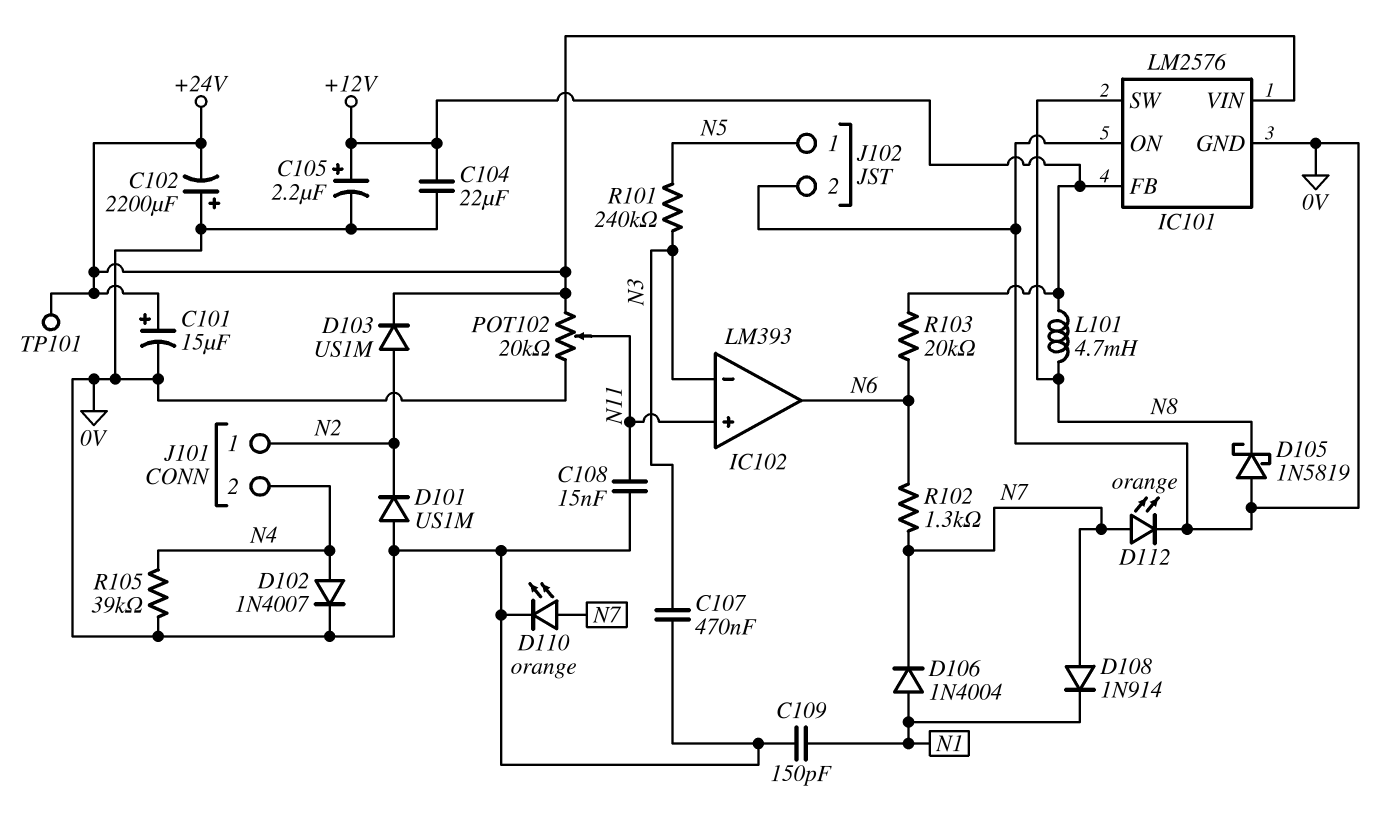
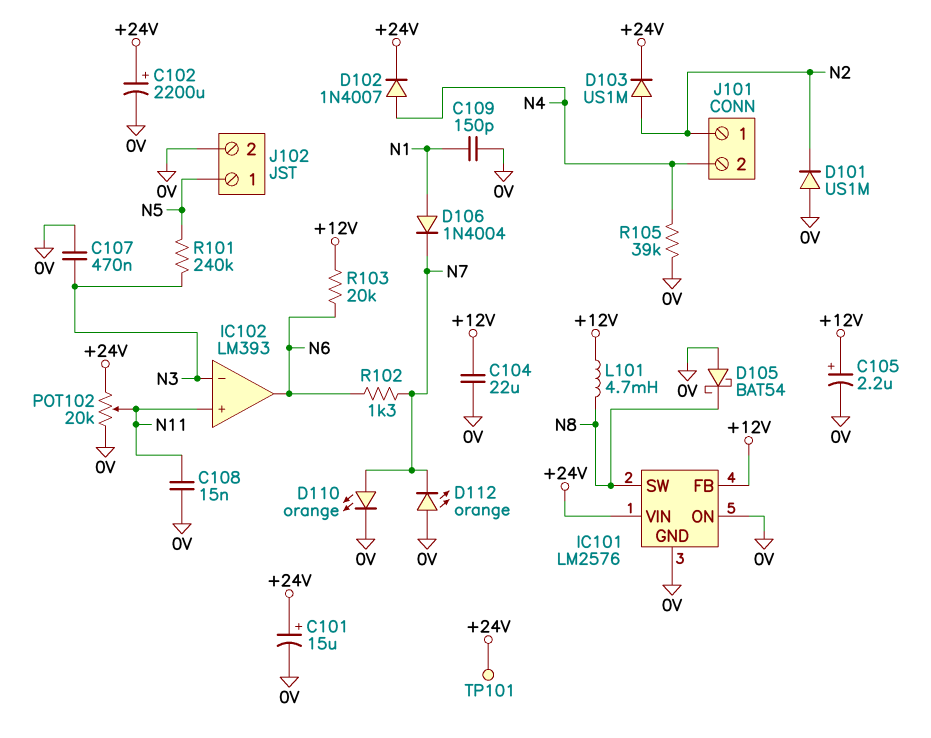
C102: 2200uF (plus 0V, minus +24V) -> 2200uF (plus +24V, minus 0V)
D102: diode 1N4007 (A N4, K 0V) -> diode 1N4007 (A N4, K +24V)
D105: schottky 1N5819 (A 0V, K N8) -> schottky BAT54 (A 0V, K N8)
D108: diode 1N914 (A N7, K N1) -> none
D112: LED orange (A N7, K 0V) -> LED orange (A 0V, K N7)

